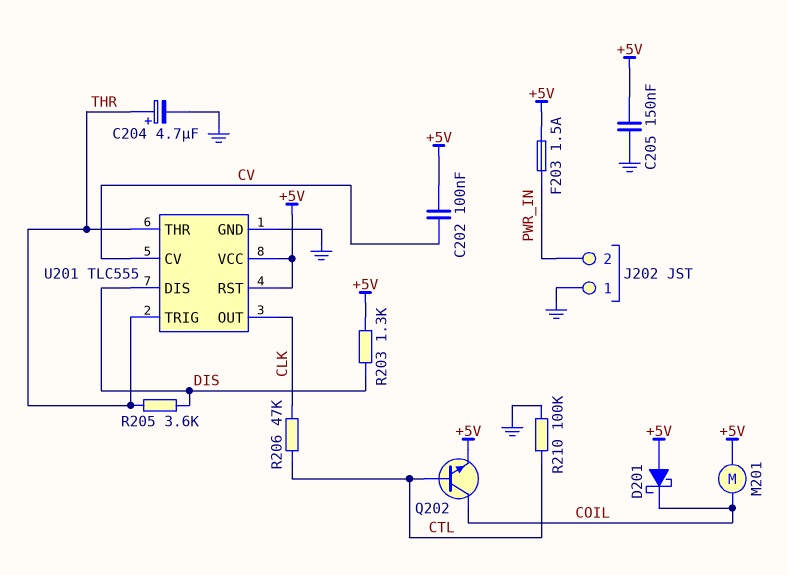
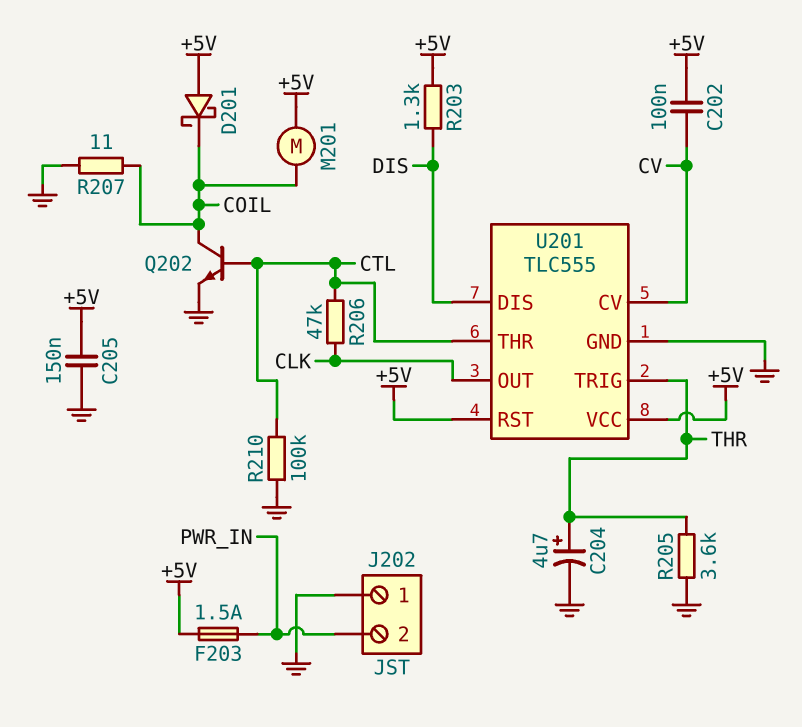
Q202: NPN (B CTL, C COIL, E +5V) -> NPN (B CTL, C COIL, E GND)
R205: 3.6k (DIS, THR) -> 3.6k (GND, THR)
R207: none -> 11 (COIL, GND)
U201 pin THR: THR -> CTL

